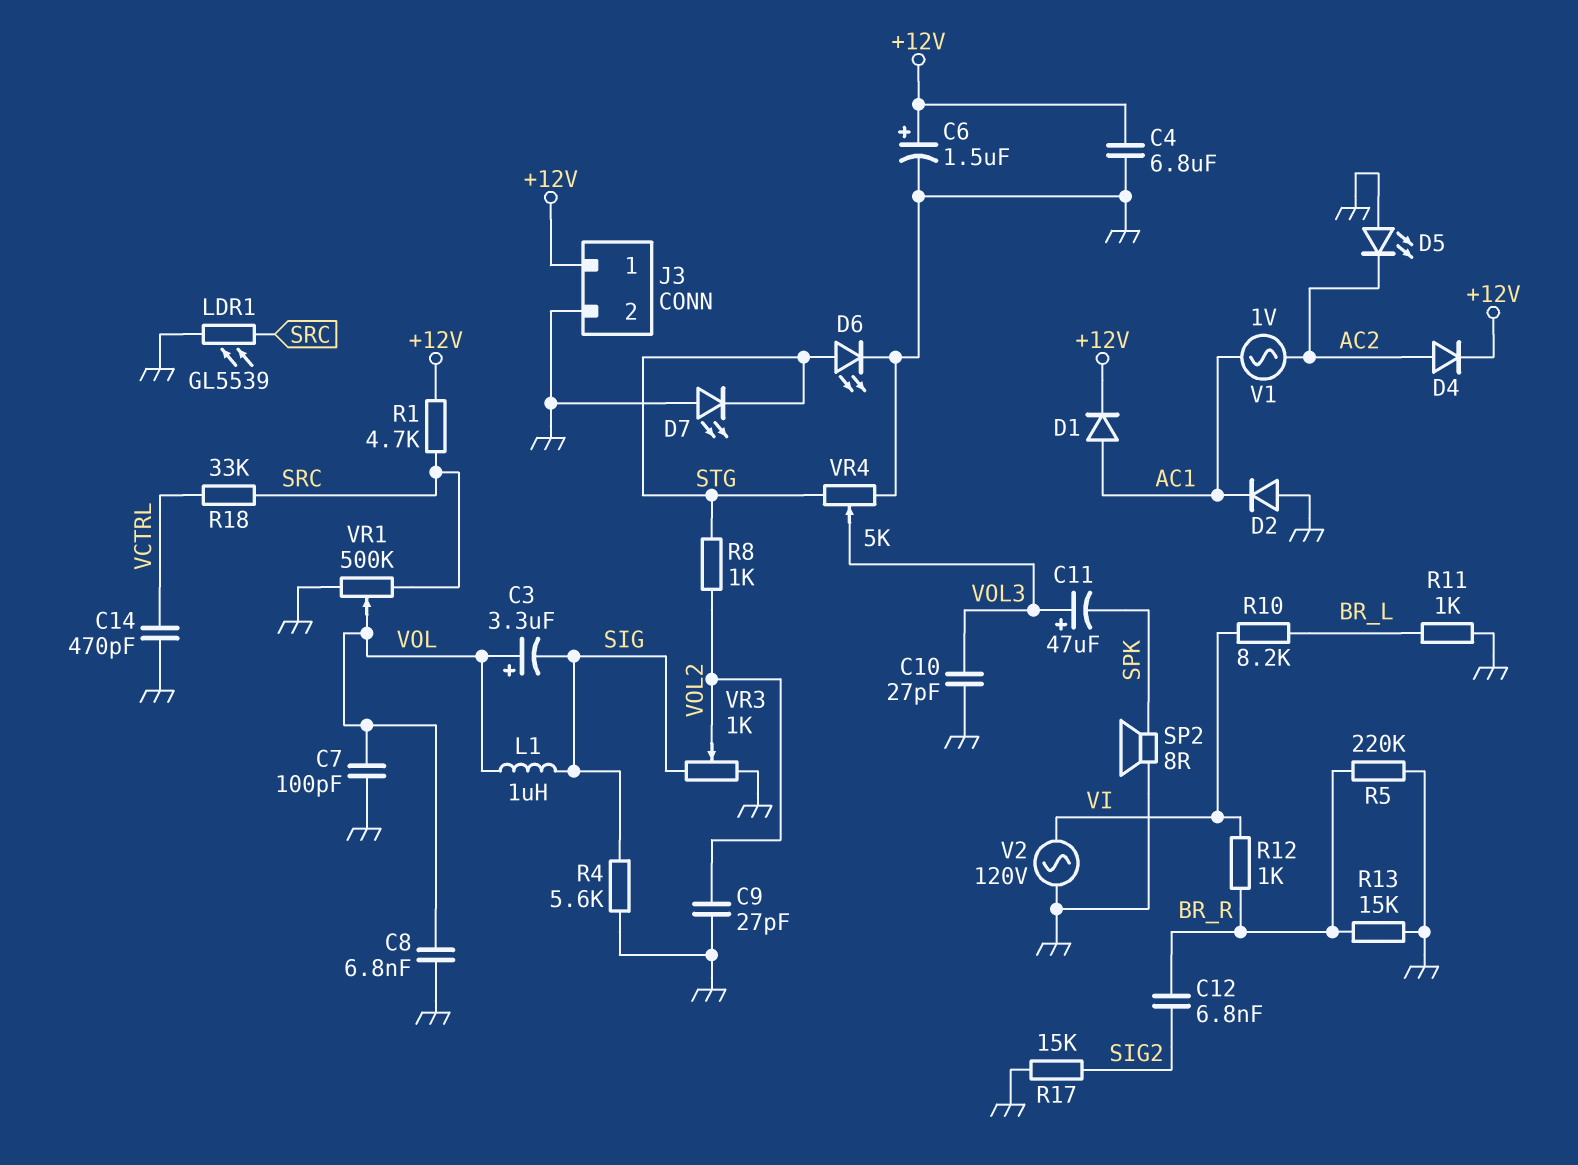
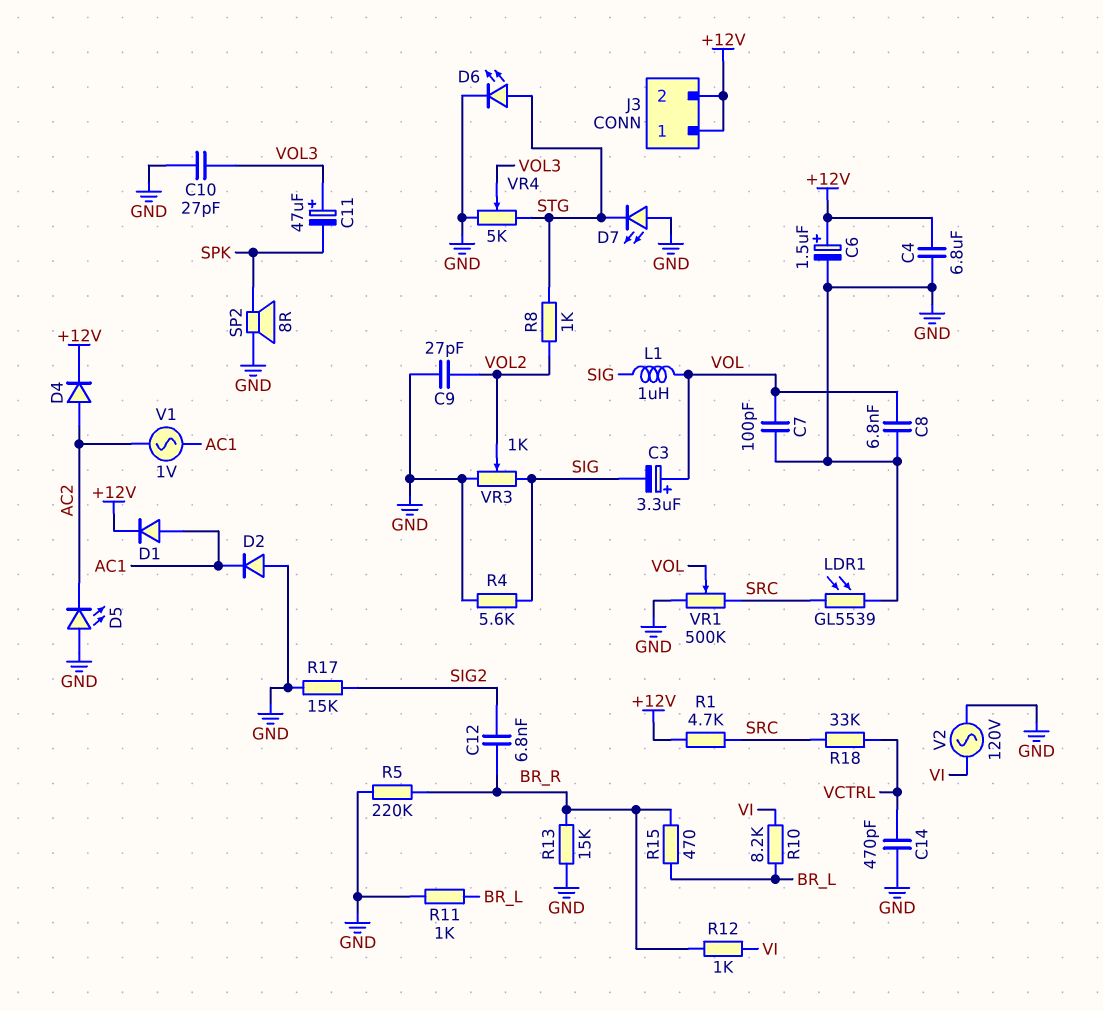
J3 pin 2: GND -> +12V
R15: none -> 470 (BR_L, BR_R)

